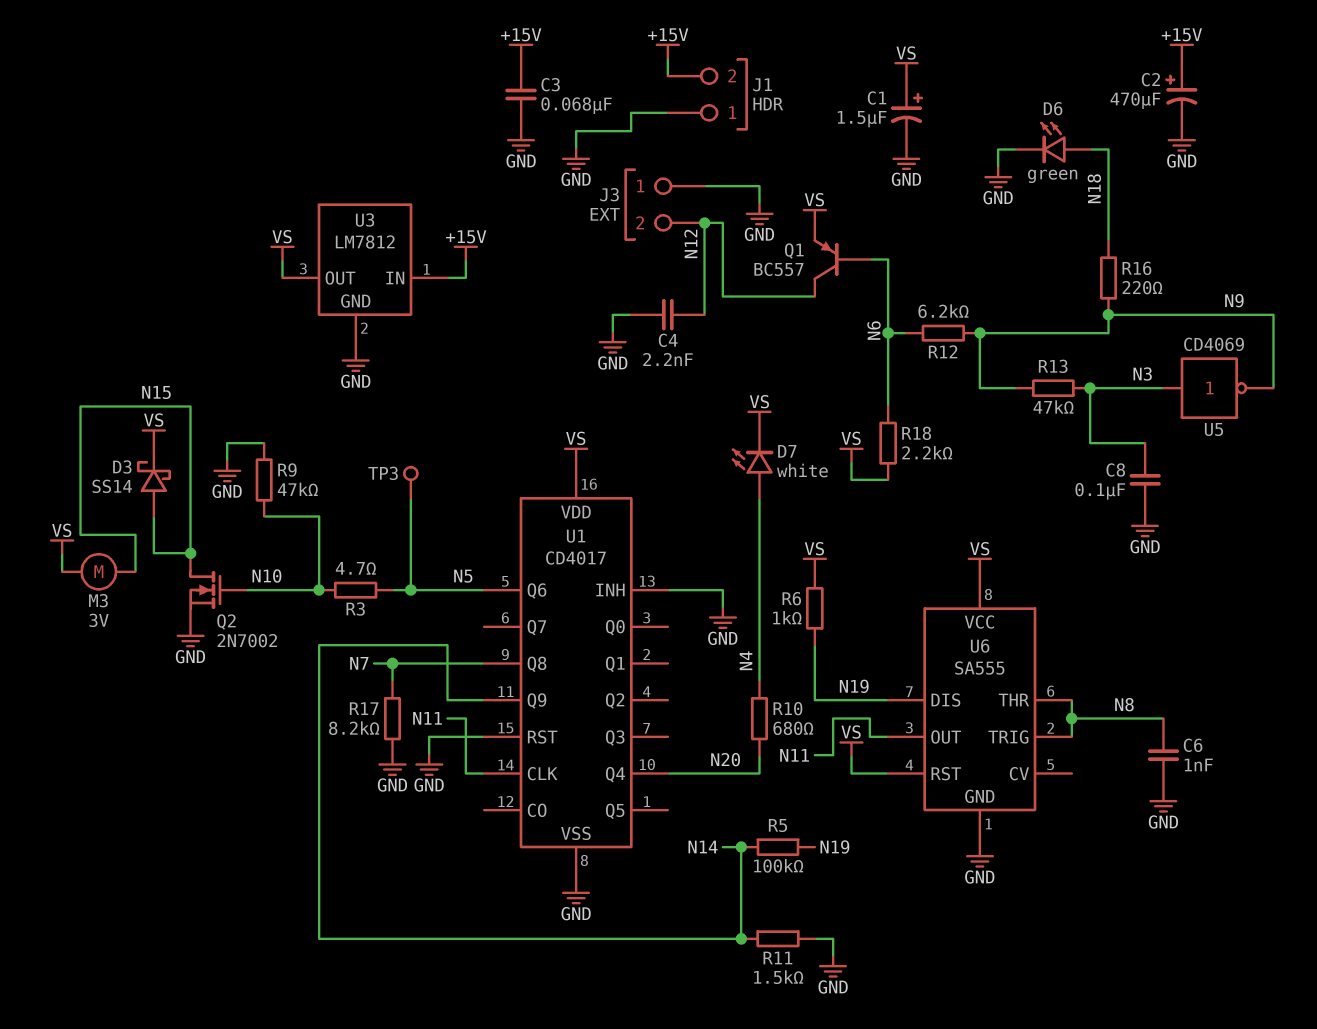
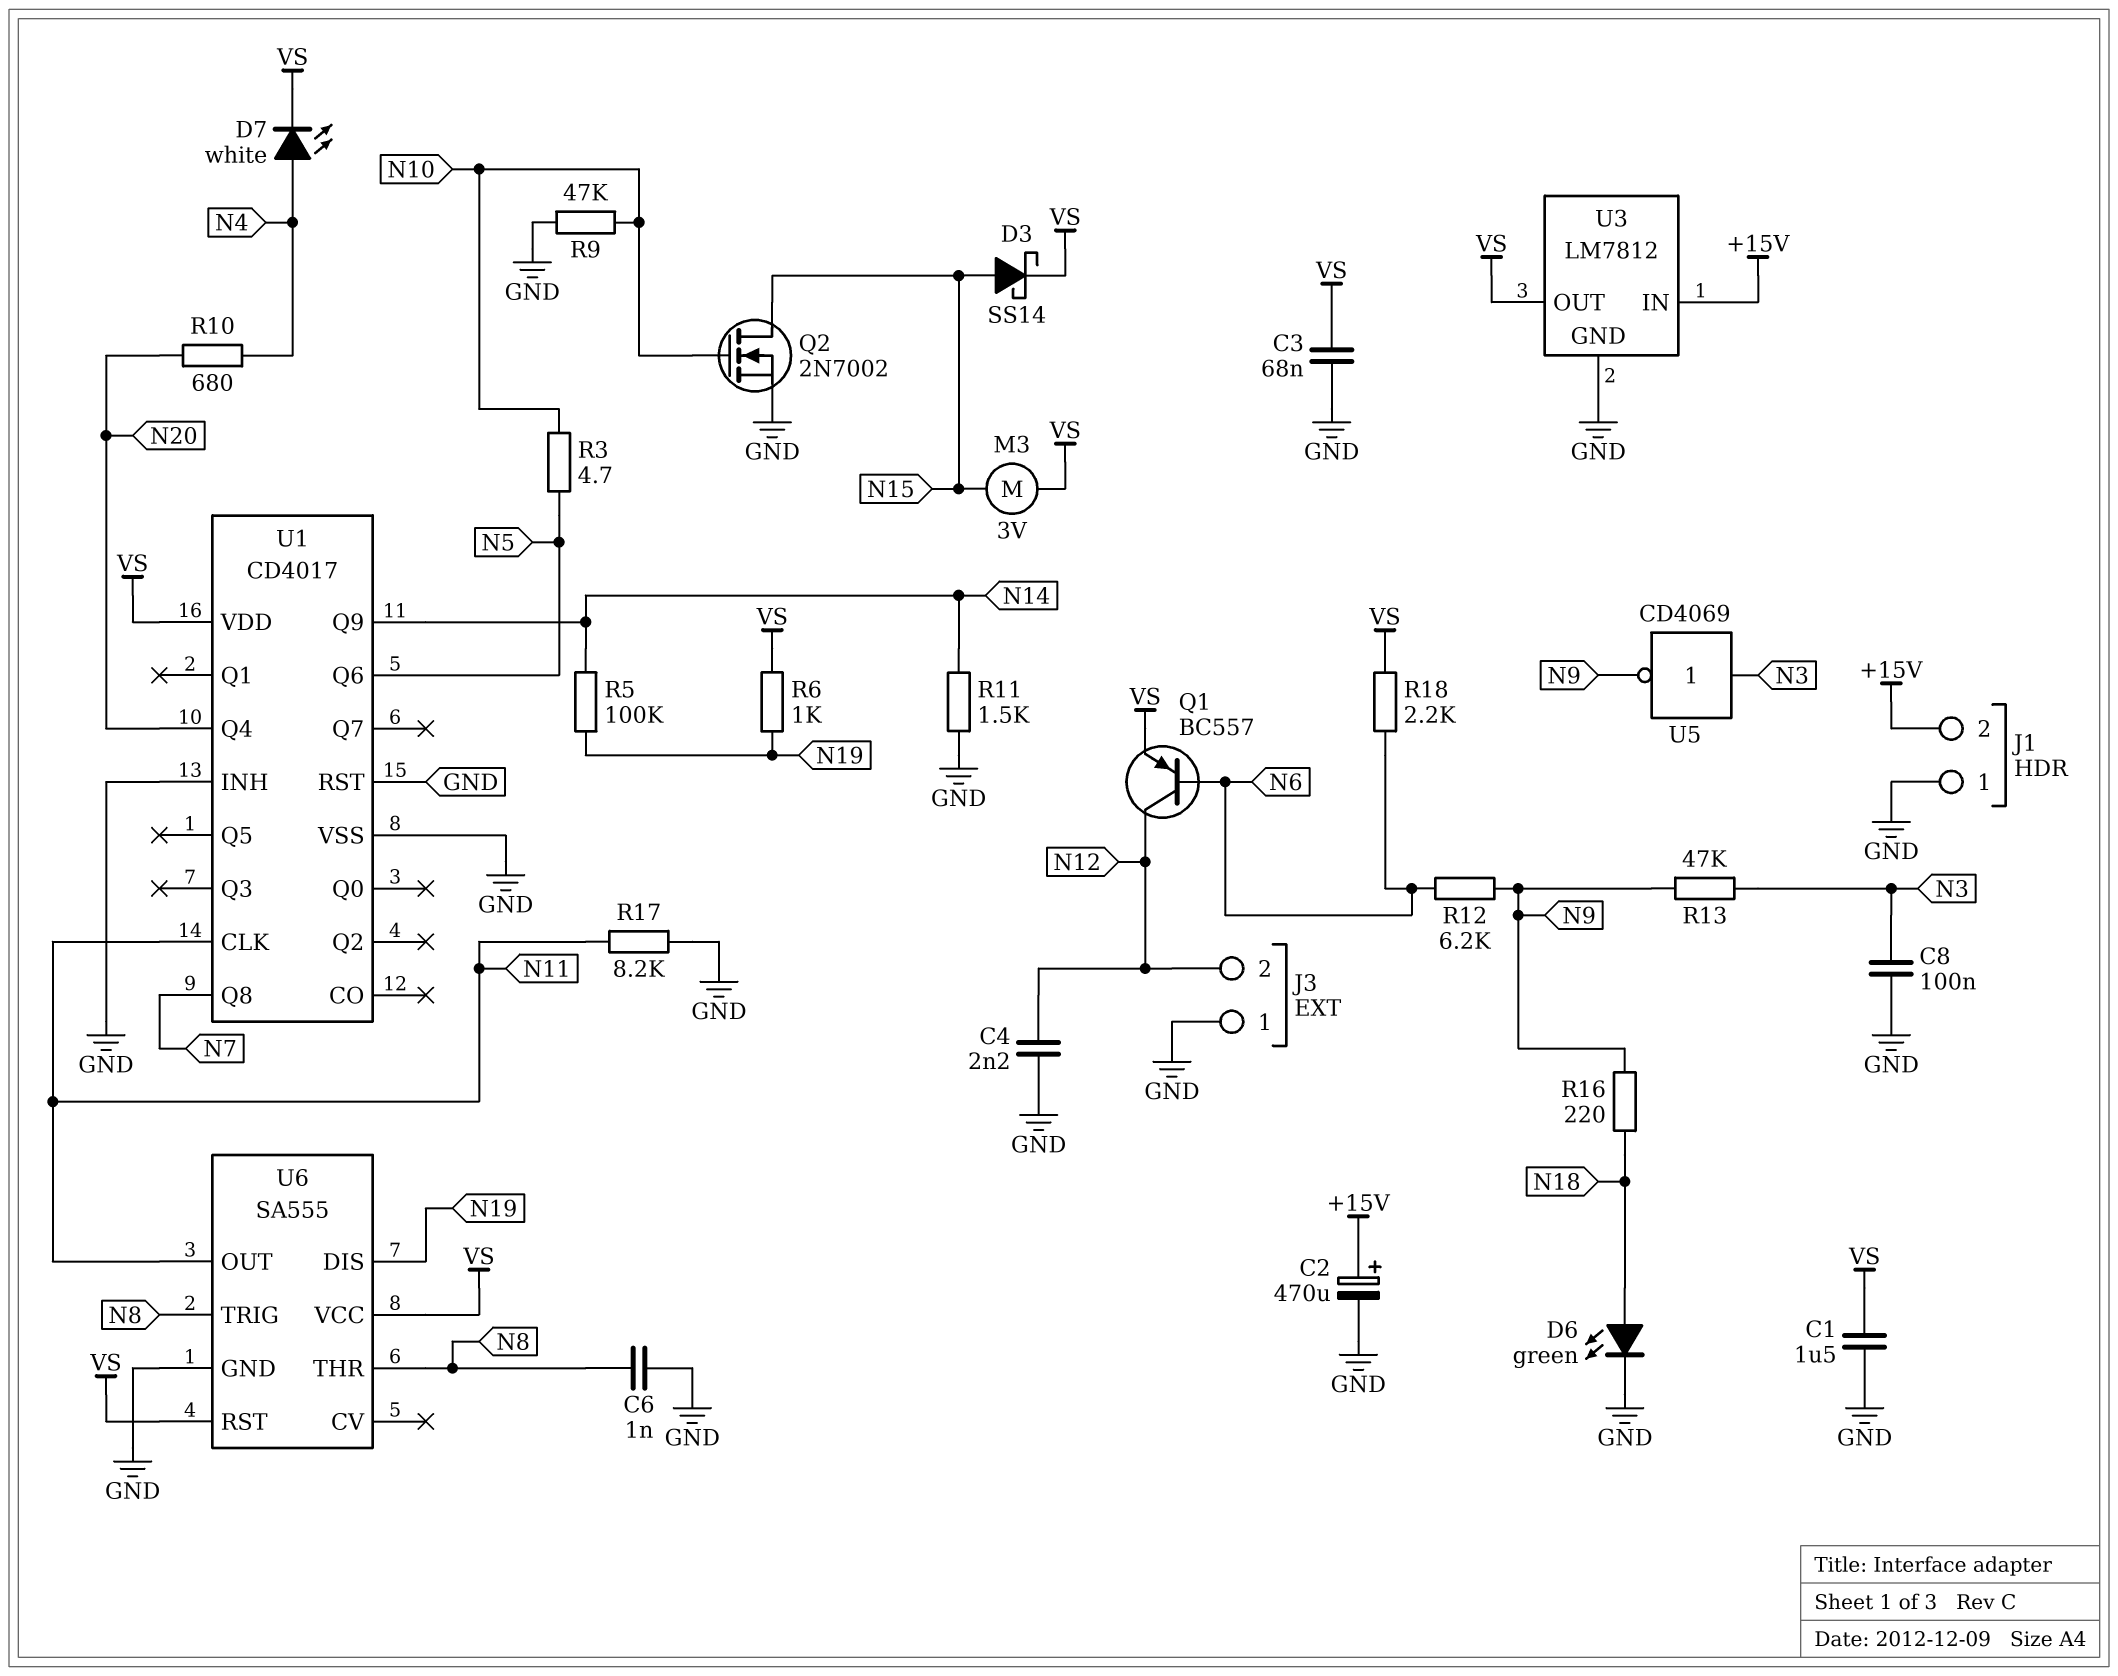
C1: 1.5uF (plus VS, minus GND) -> 1.5uF (GND, VS)
C3: 68nF (+15V, GND) -> 68nF (GND, VS)
R17: 8.2k (GND, N7) -> 8.2k (GND, N11)
TP3: test point (N5) -> none

